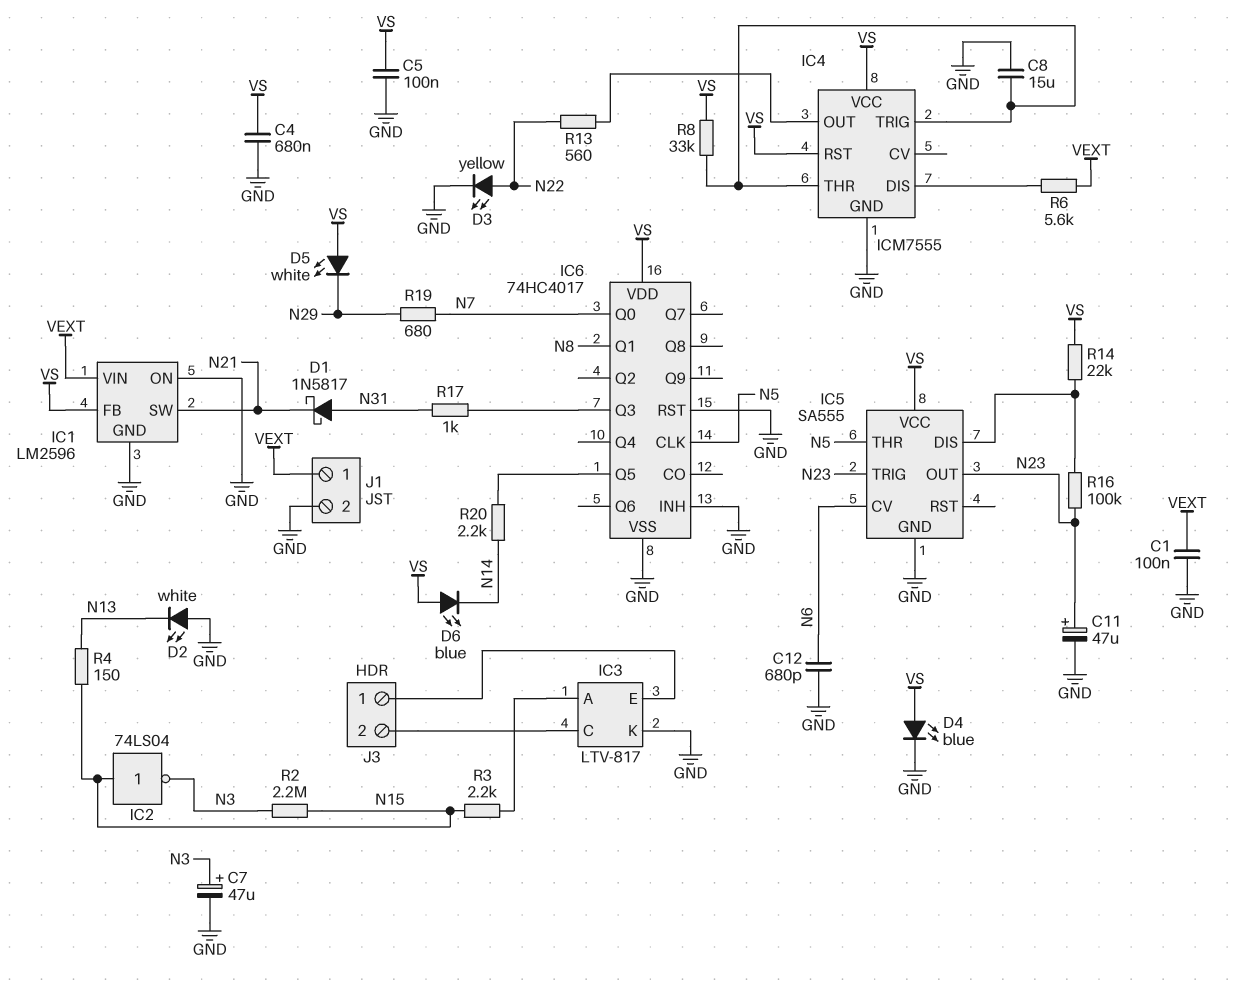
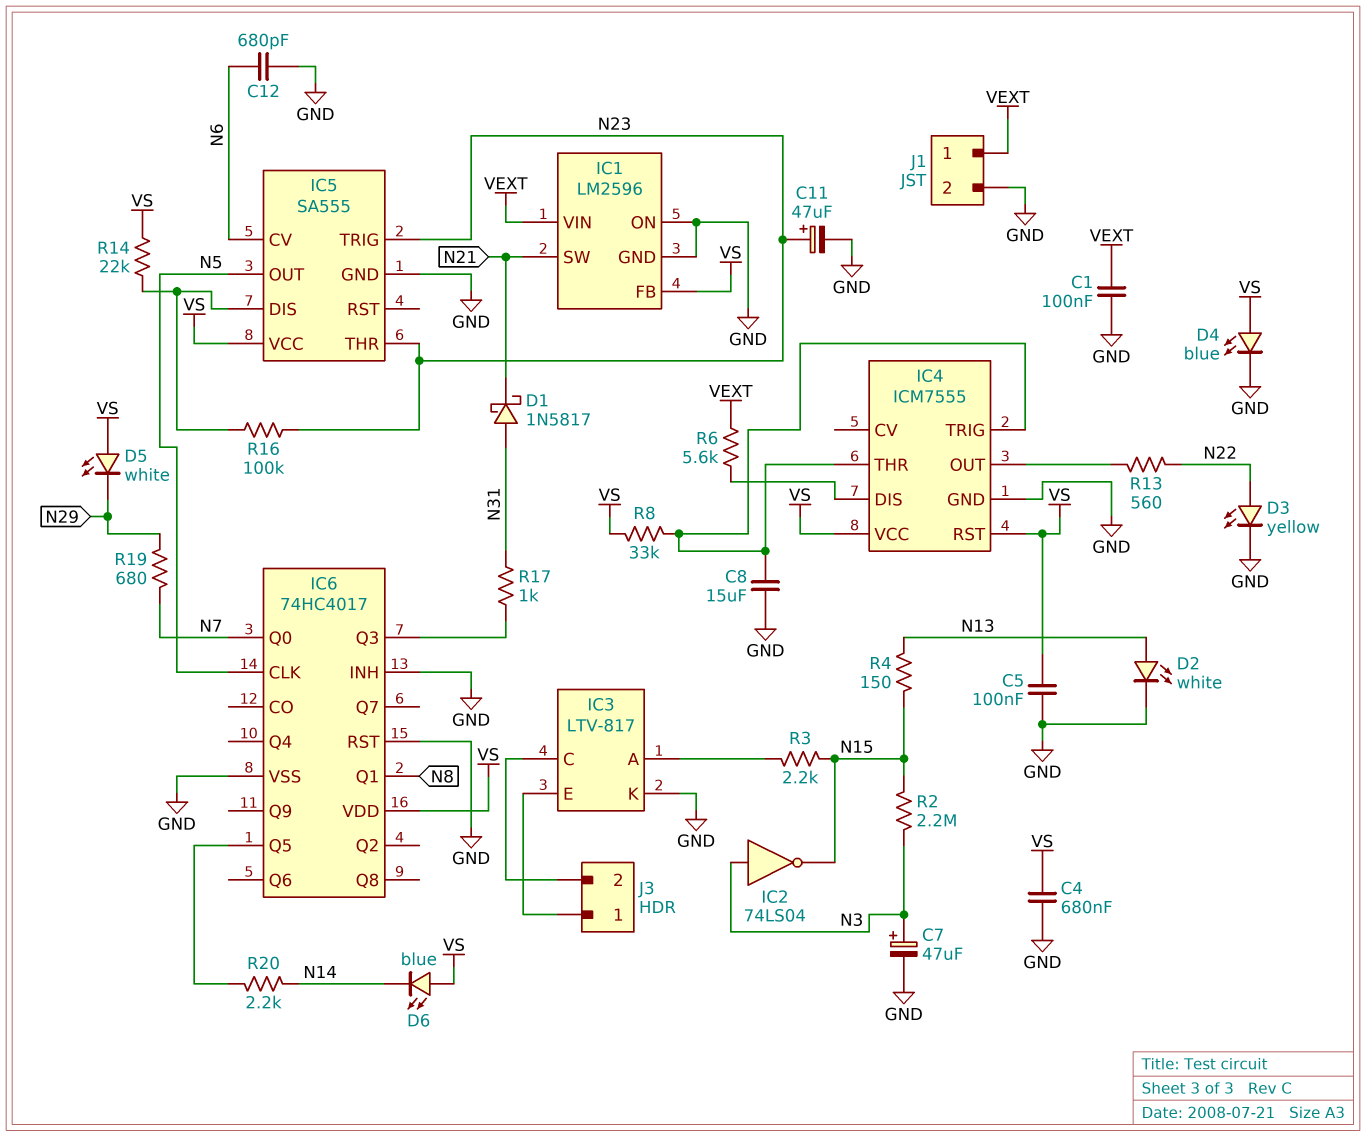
D2: LED white (A GND, K N13) -> LED white (A N13, K GND)
IC2: NOT 74LS04 (in N15, out N3) -> NOT 74LS04 (in N3, out N15)
IC5 pin OUT: N23 -> N5
IC5 pin THR: N5 -> N23

